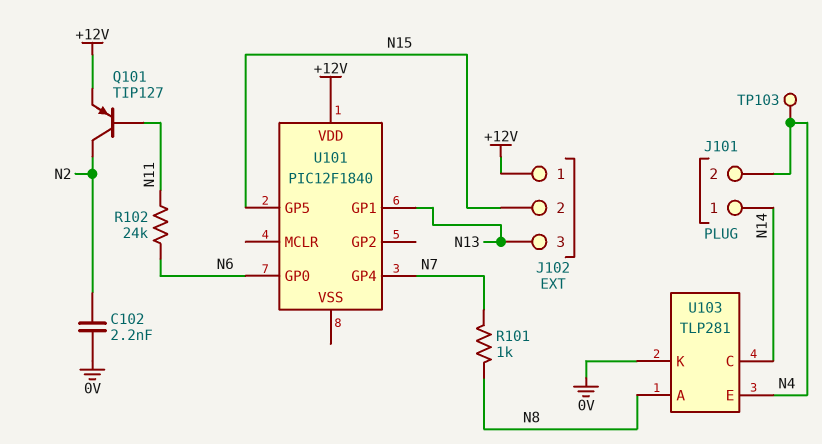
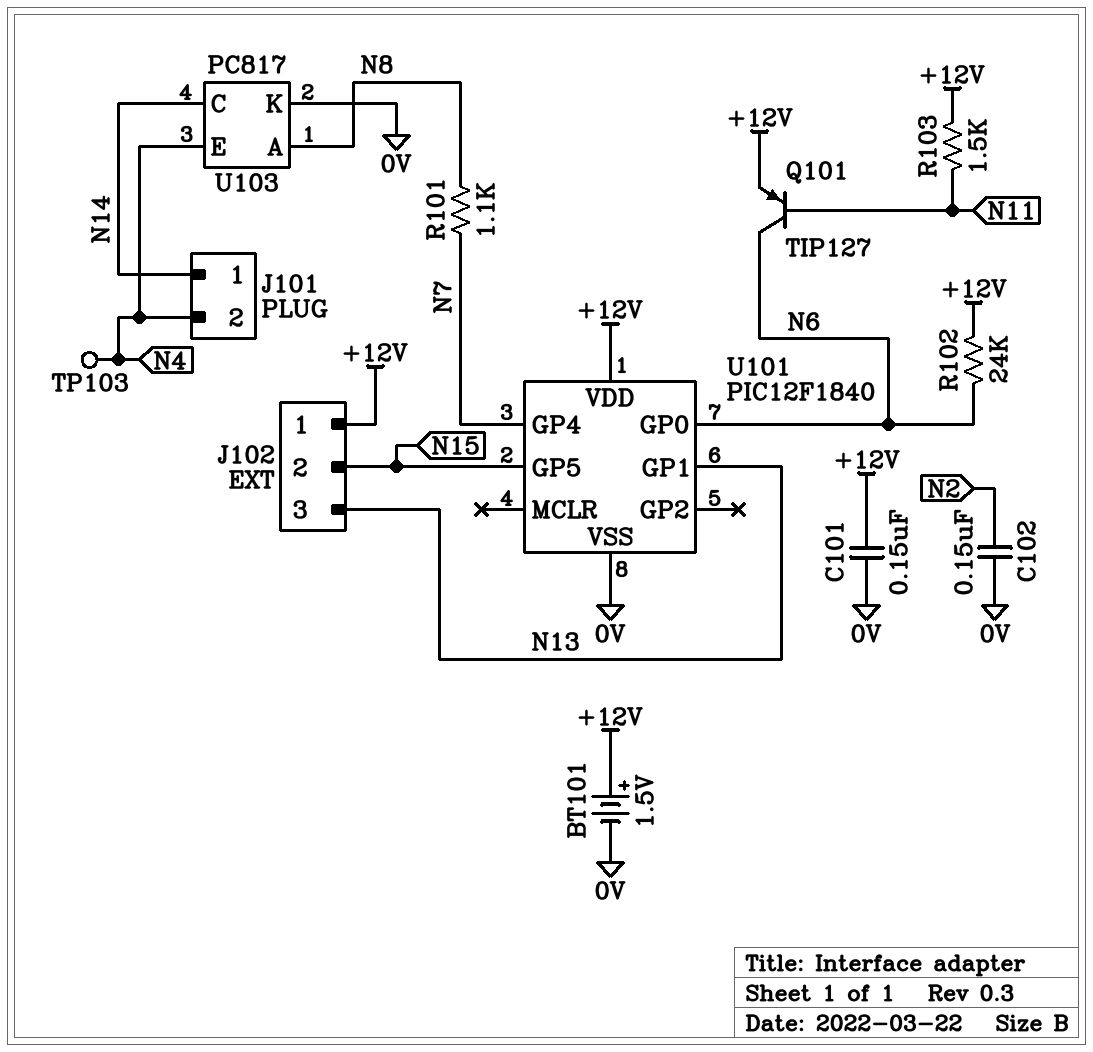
BT101: none -> 1.5V (plus +12V, minus 0V)
C101: none -> 150nF (+12V, 0V)
C102: 2.2nF (0V, N2) -> 150nF (0V, N2)
Q101: PNP TIP127 (B N11, C N2, E +12V) -> PNP TIP127 (B N11, C N6, E +12V)
R101: 1k (N7, N8) -> 1.1k (N7, N8)
R102: 24k (N6, N11) -> 24k (+12V, N6)
R103: none -> 1.5k (+12V, N11)
U101 pin VSS: none -> 0V
U103: TLP281 -> PC817

